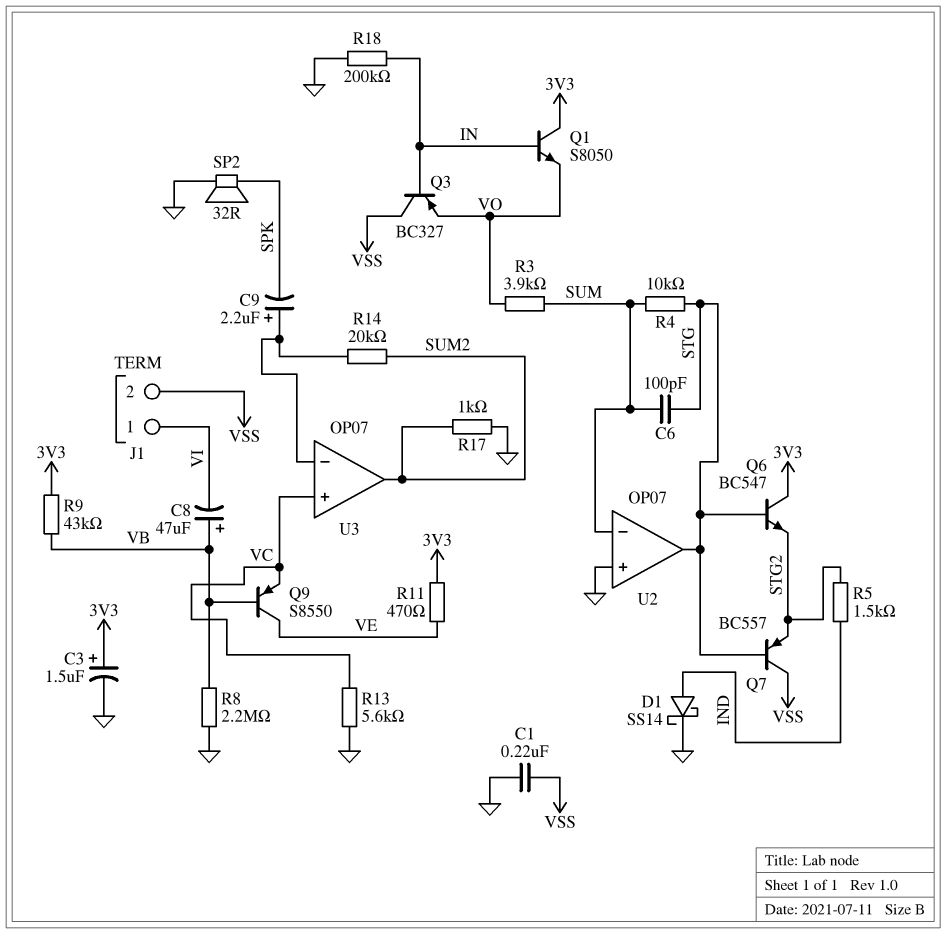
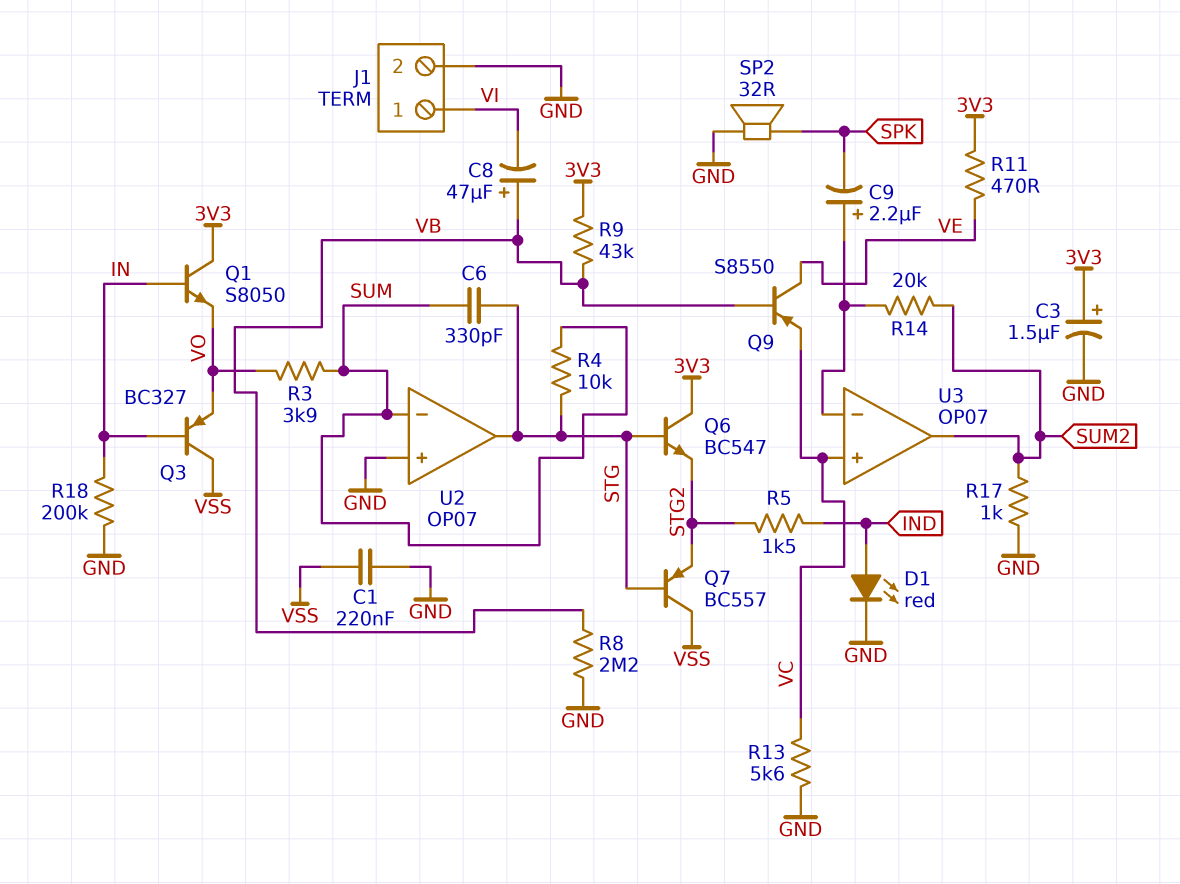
C6: 100pF (STG, SUM) -> 330pF (STG, SUM)
D1: schottky SS14 (A IND, K GND) -> LED red (A IND, K GND)
J1 pin 2: VSS -> GND

